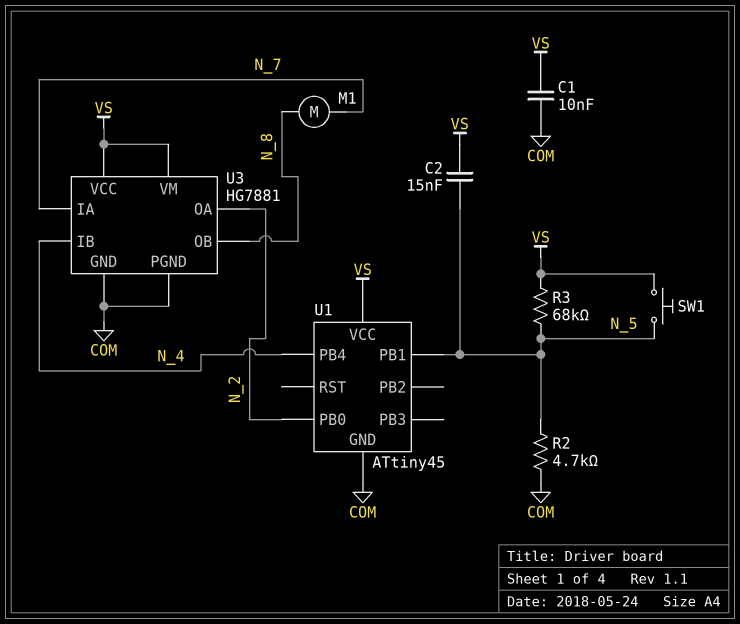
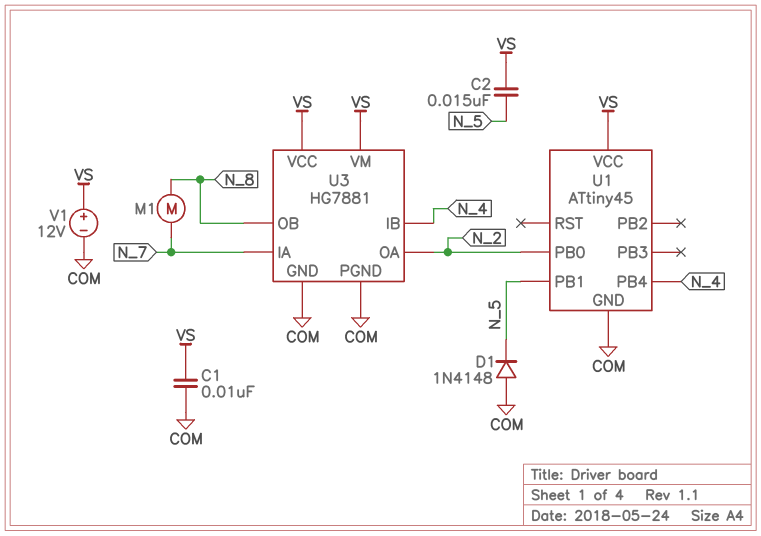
D1: none -> diode 1N4148 (A COM, K N_5)
R2: 4.7k (COM, N_5) -> none
R3: 68k (N_5, VS) -> none
SW1: button (N_5, VS) -> none
V1: none -> 12V (plus VS, minus COM)

